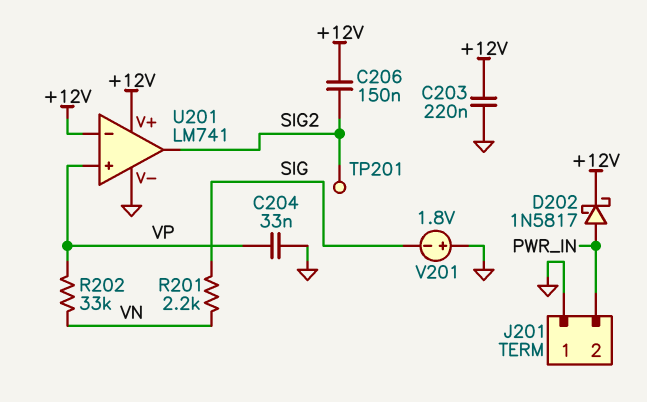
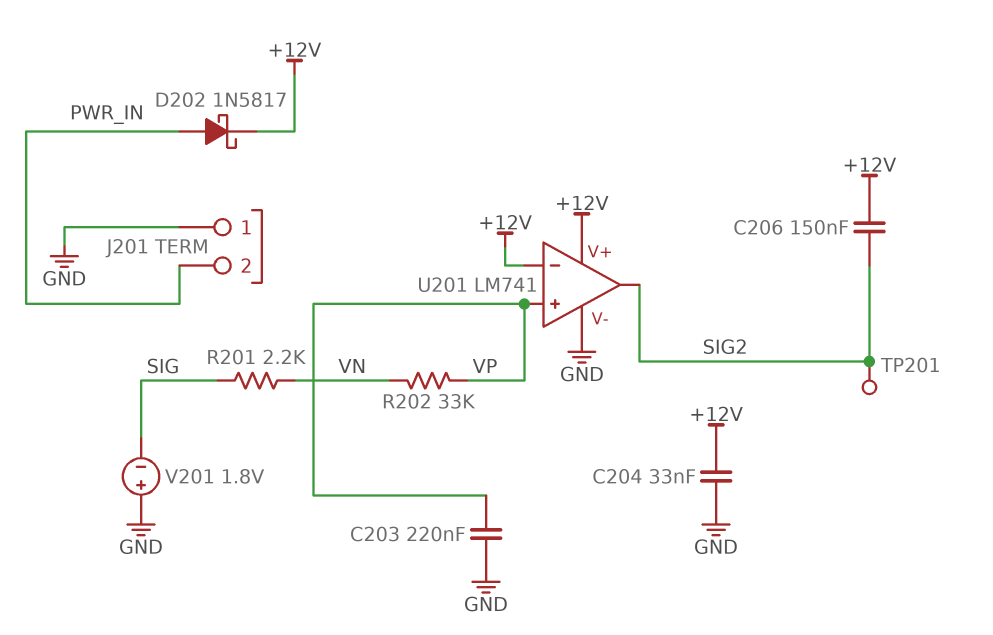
C203: 220nF (+12V, GND) -> 220nF (GND, VP)
C204: 33nF (GND, VP) -> 33nF (+12V, GND)

